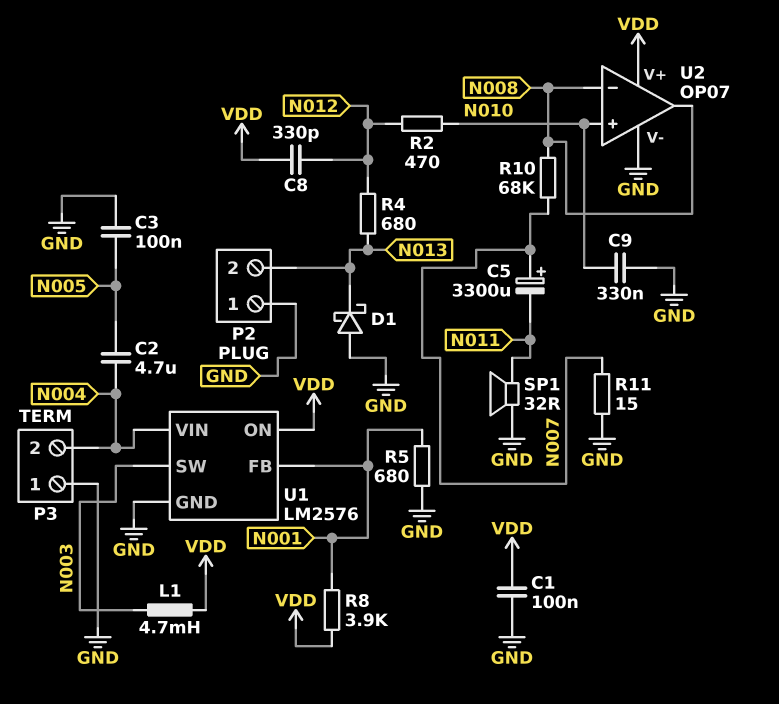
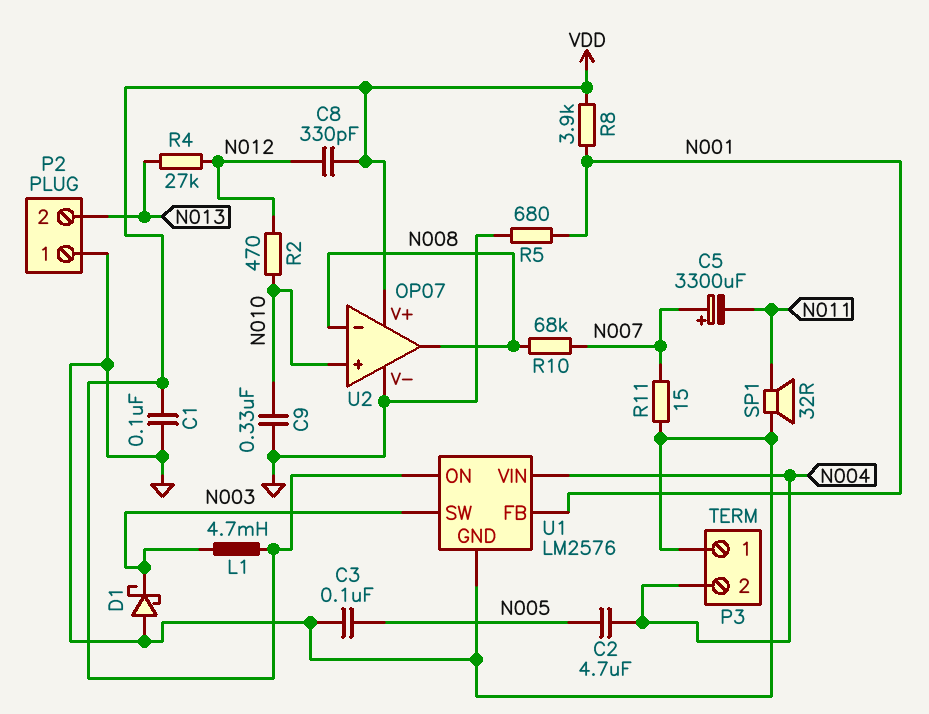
D1: schottky (A GND, K N013) -> schottky (A GND, K N003)
R4: 680 (N012, N013) -> 27k (N012, N013)

